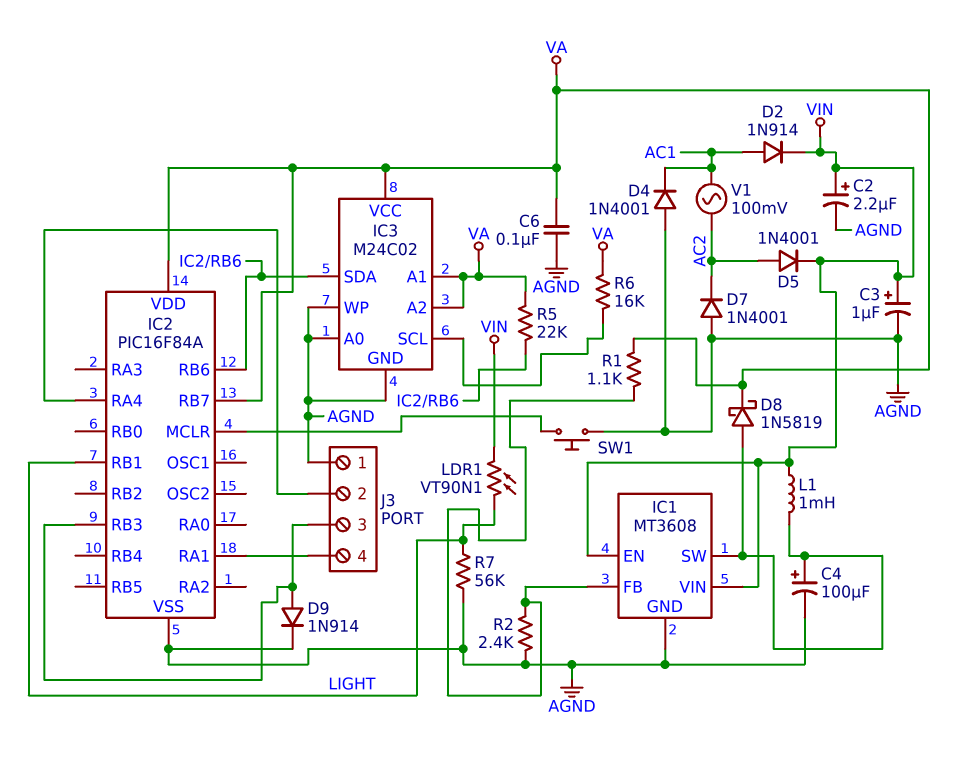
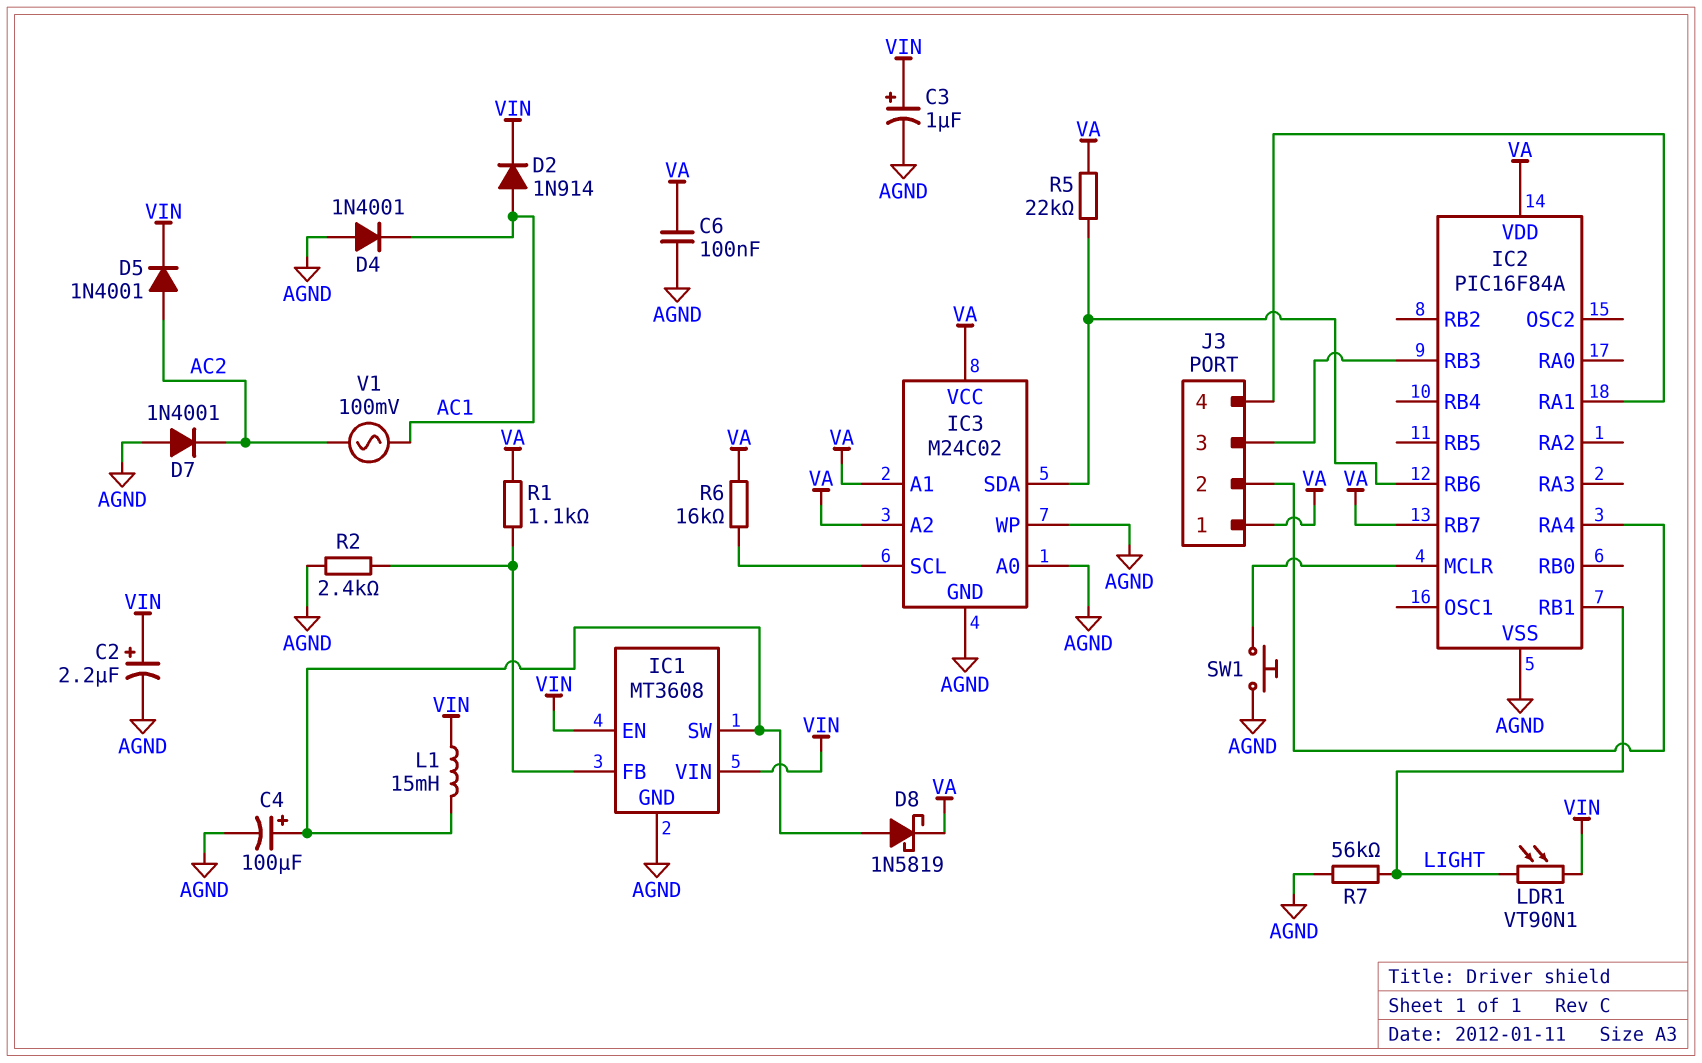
D9: diode 1N914 (A IC2/RB3, K AGND) -> none
J3 pin 1: AGND -> VA
L1: 1mH (IC1/SW, VIN) -> 15mH (IC1/SW, VIN)

